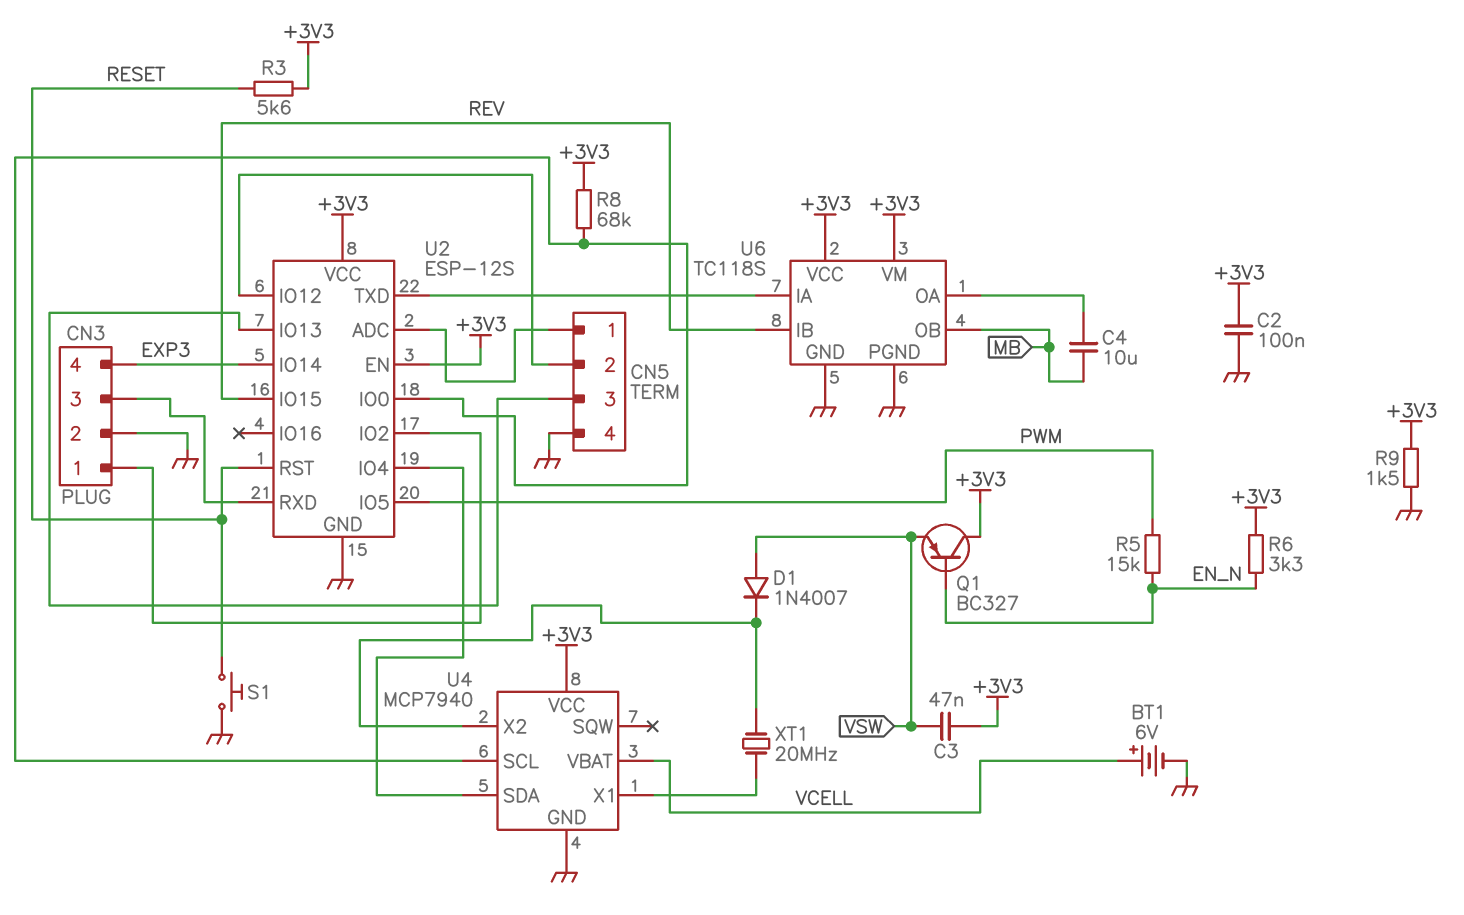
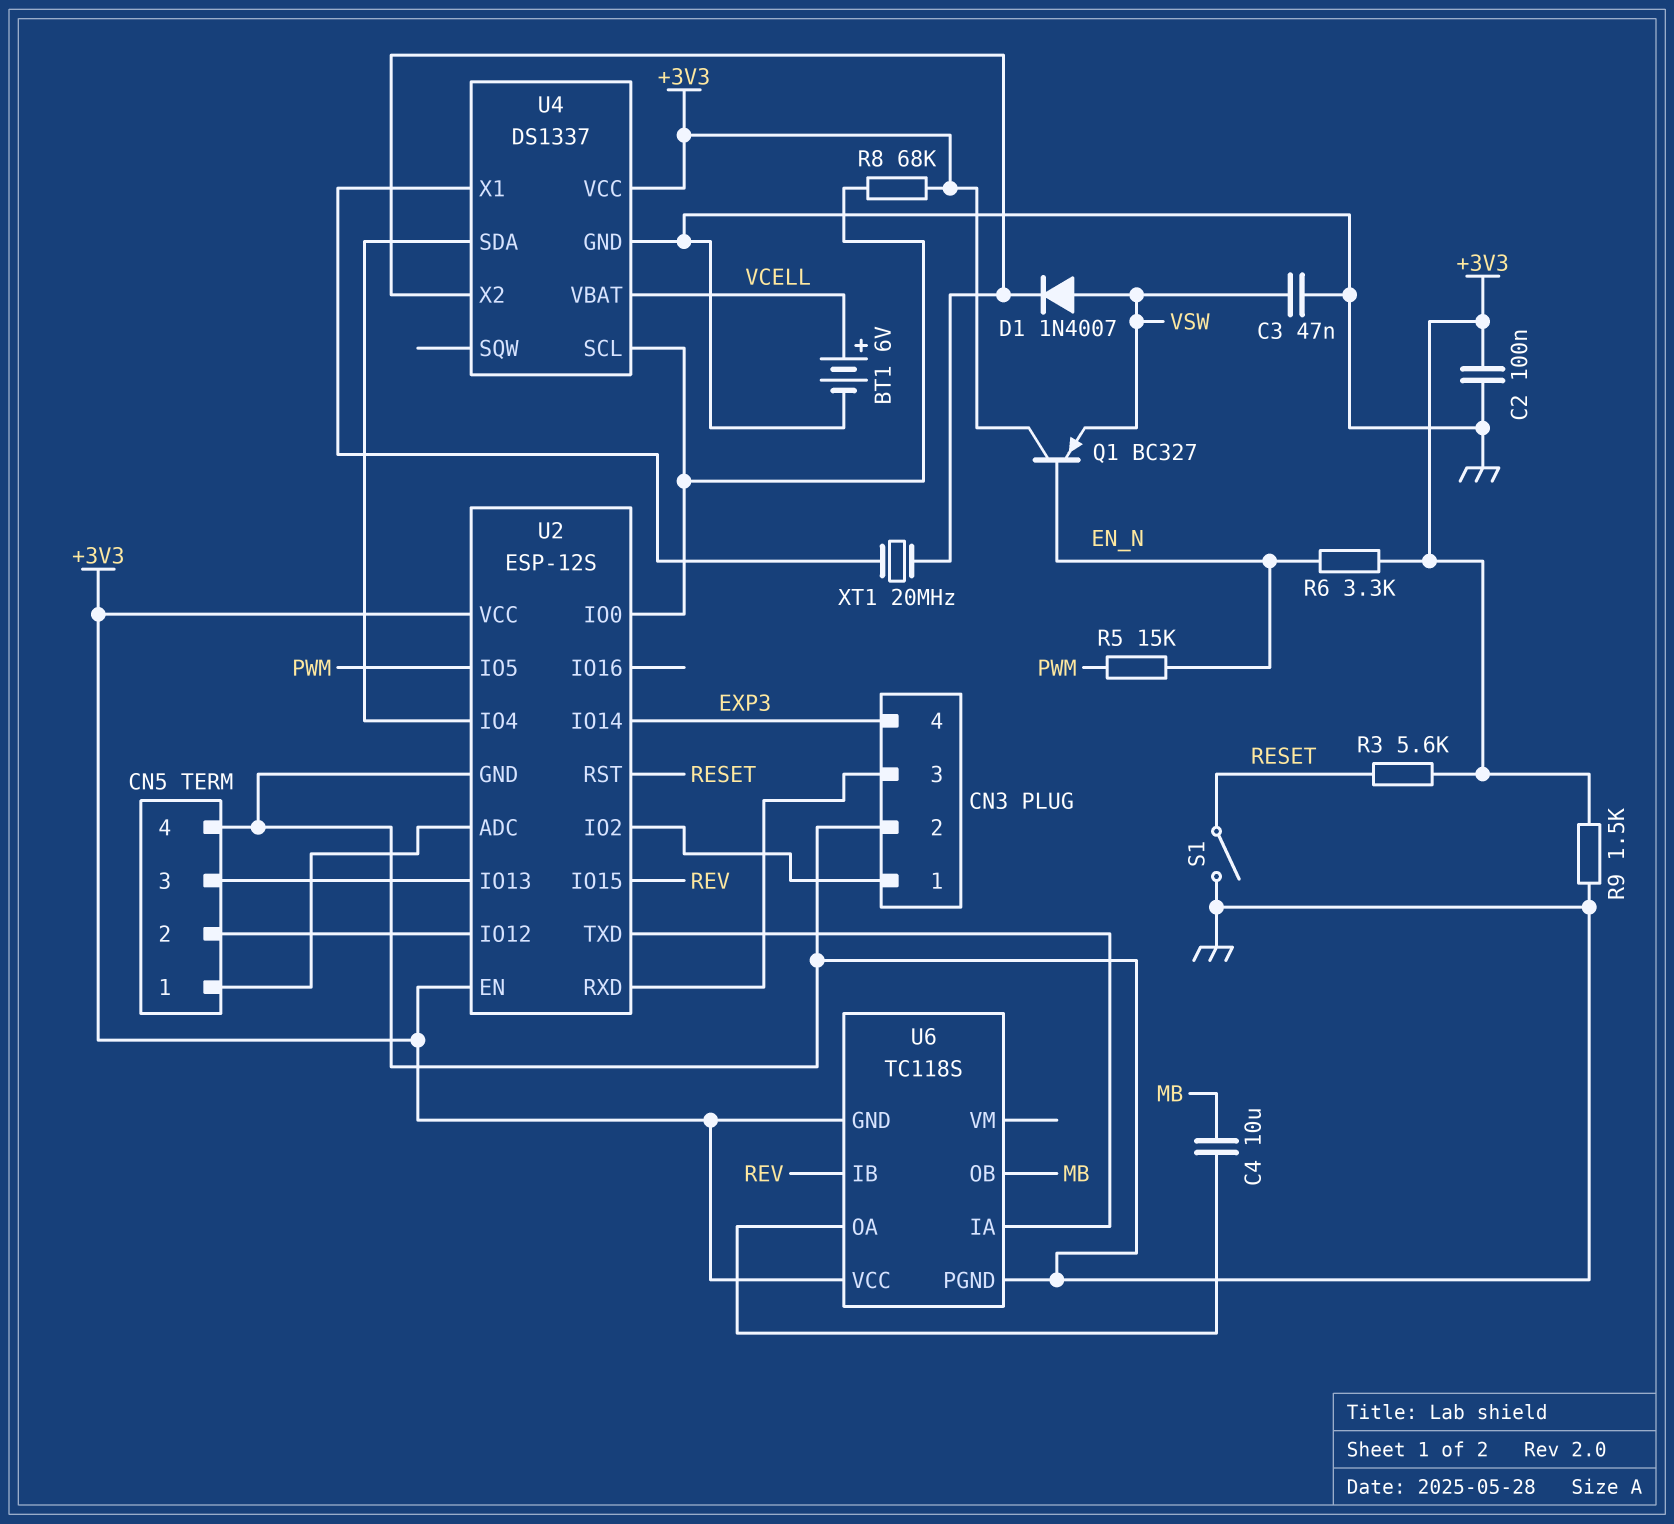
C3: 47nF (+3V3, VSW) -> 47nF (GND, VSW)
S1: button (GND, RESET) -> switch (GND, RESET)
U4: MCP7940 -> DS1337
U6 pin GND: GND -> +3V3
U6 pin VM: +3V3 -> none

